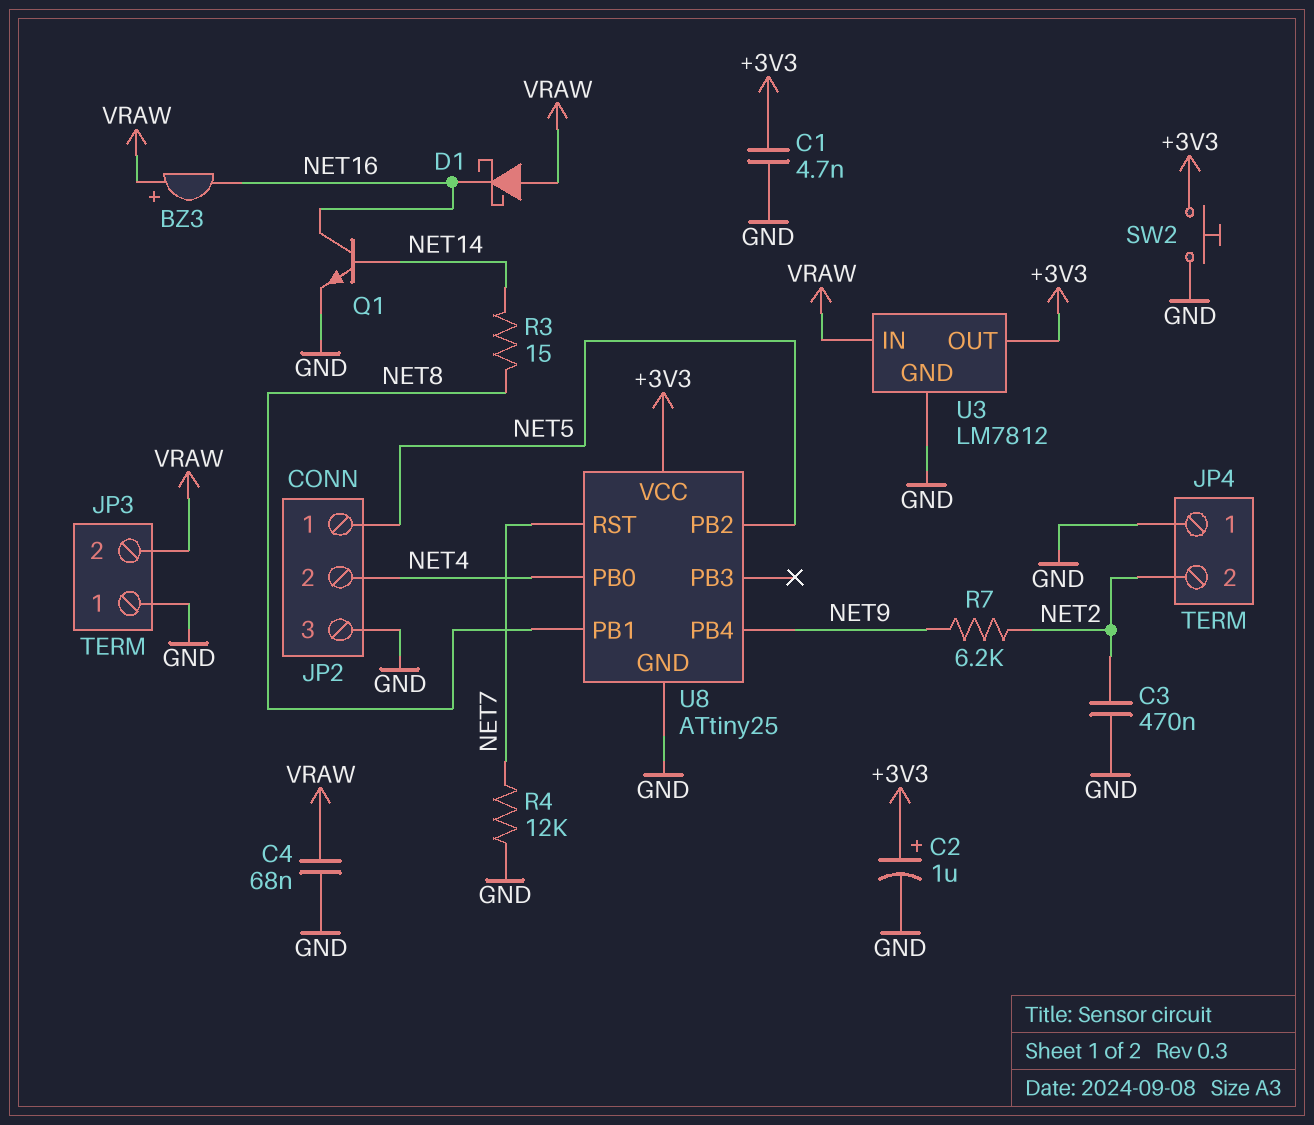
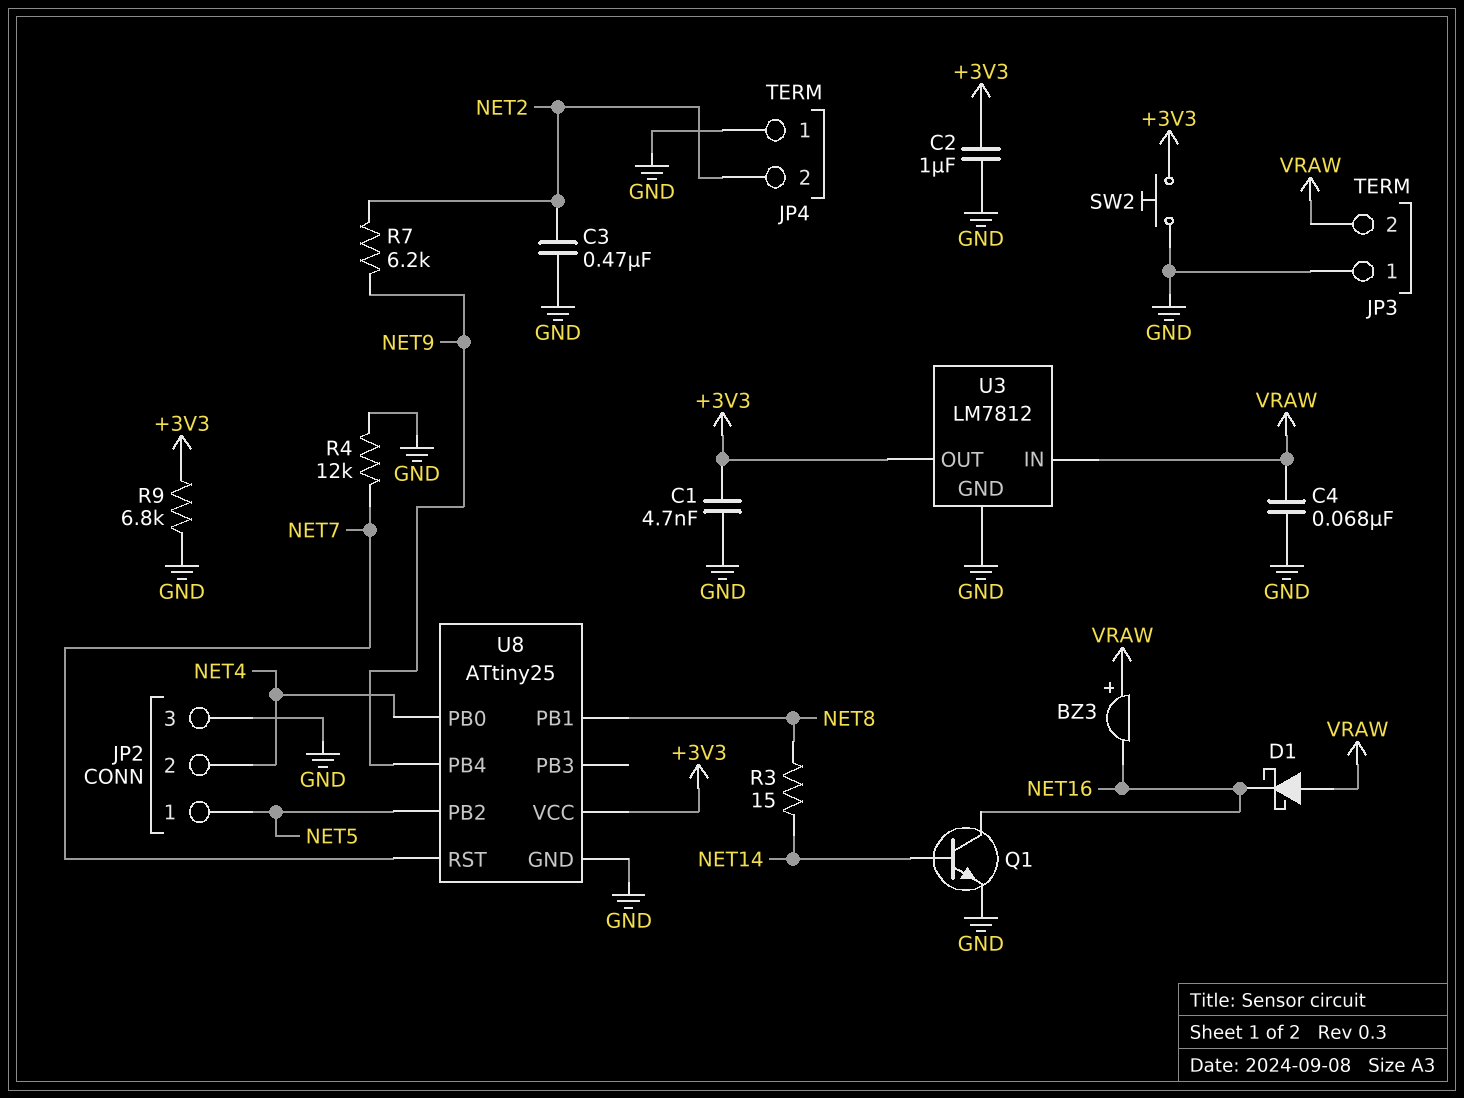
C2: 1uF (plus +3V3, minus GND) -> 1uF (+3V3, GND)
R9: none -> 6.8k (+3V3, GND)

